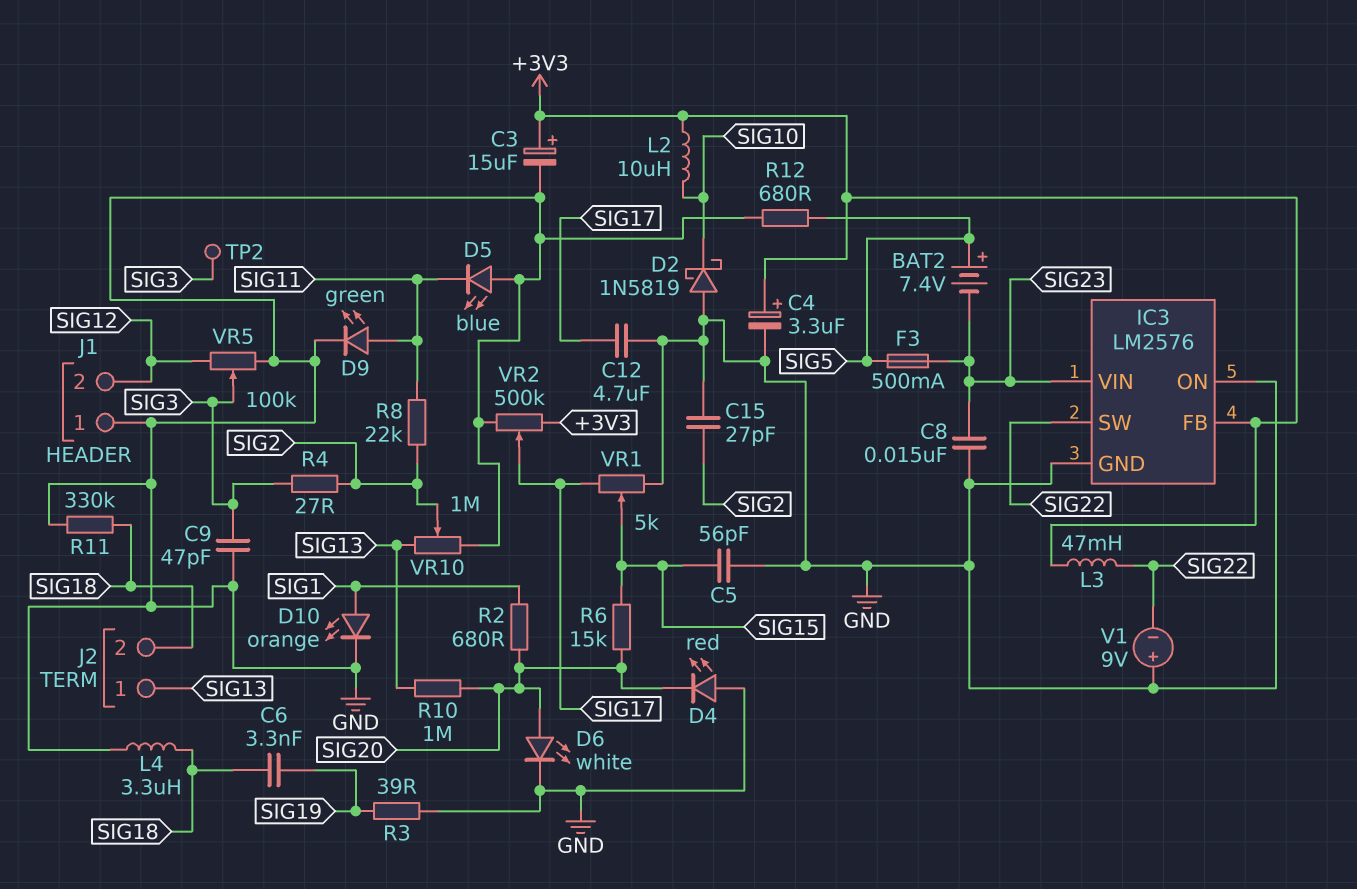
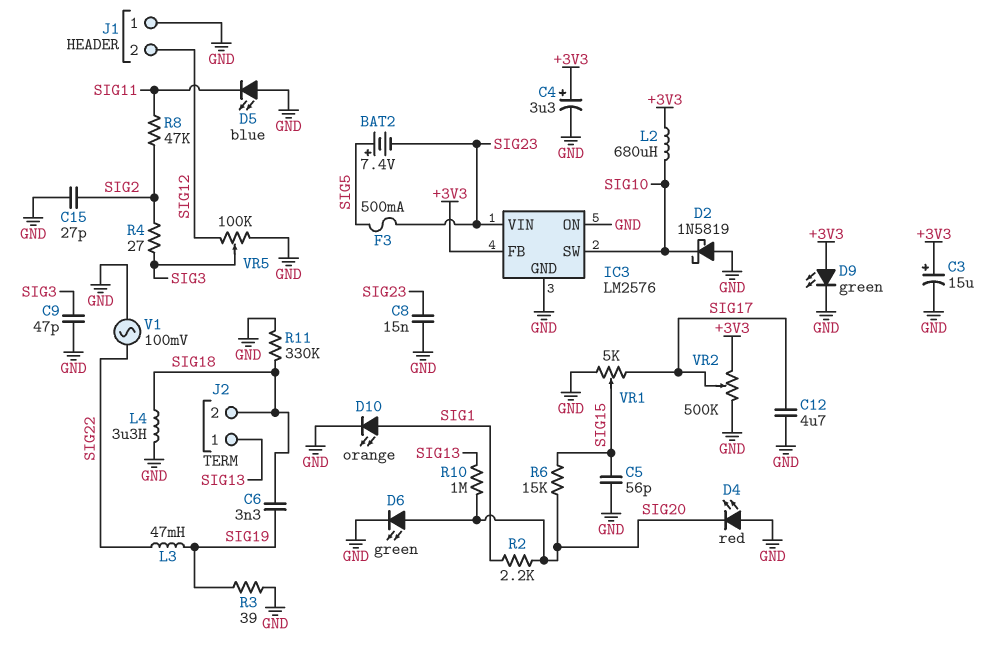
D6: LED white (A SIG20, K GND) -> LED green (A SIG20, K GND)
D9: LED green (A SIG11, K GND) -> LED green (A +3V3, K GND)
IC3 pin SW: SIG22 -> SIG10
L2: 10uH (+3V3, SIG10) -> 680uH (+3V3, SIG10)
L3: 47mH (+3V3, SIG22) -> 47mH (SIG19, SIG22)
R2: 680 (SIG1, SIG20) -> 2.2k (SIG1, SIG20)
R8: 22k (SIG2, SIG11) -> 47k (SIG2, SIG11)
R12: 680 (GND, SIG5) -> none
TP2: test point (SIG3) -> none
V1: 9V (plus GND, minus SIG22) -> AC 100mV (GND, SIG22)
VR10: 1M (GND, SIG13, wiper SIG2) -> none

